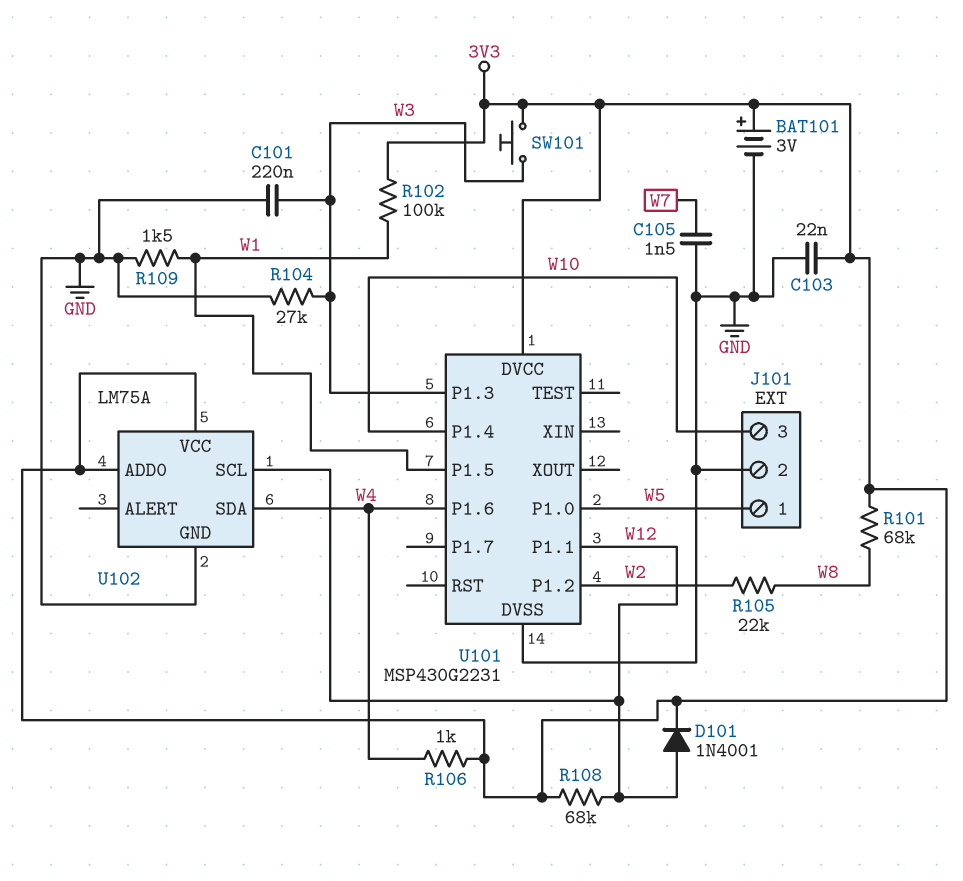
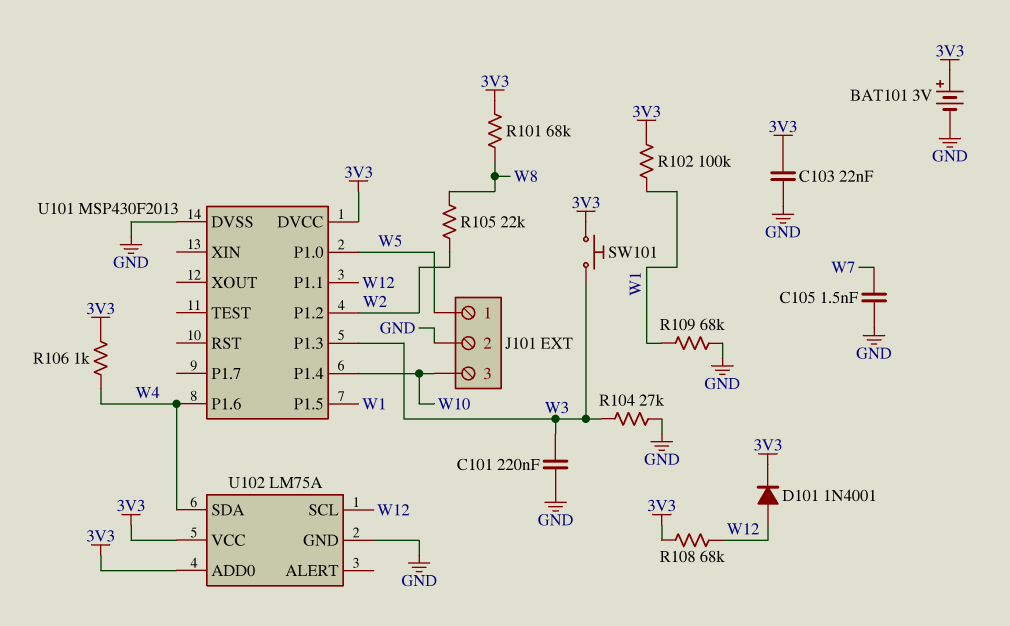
R109: 1.5k (GND, W1) -> 68k (GND, W1)
U101: MSP430G2231 -> MSP430F2013

